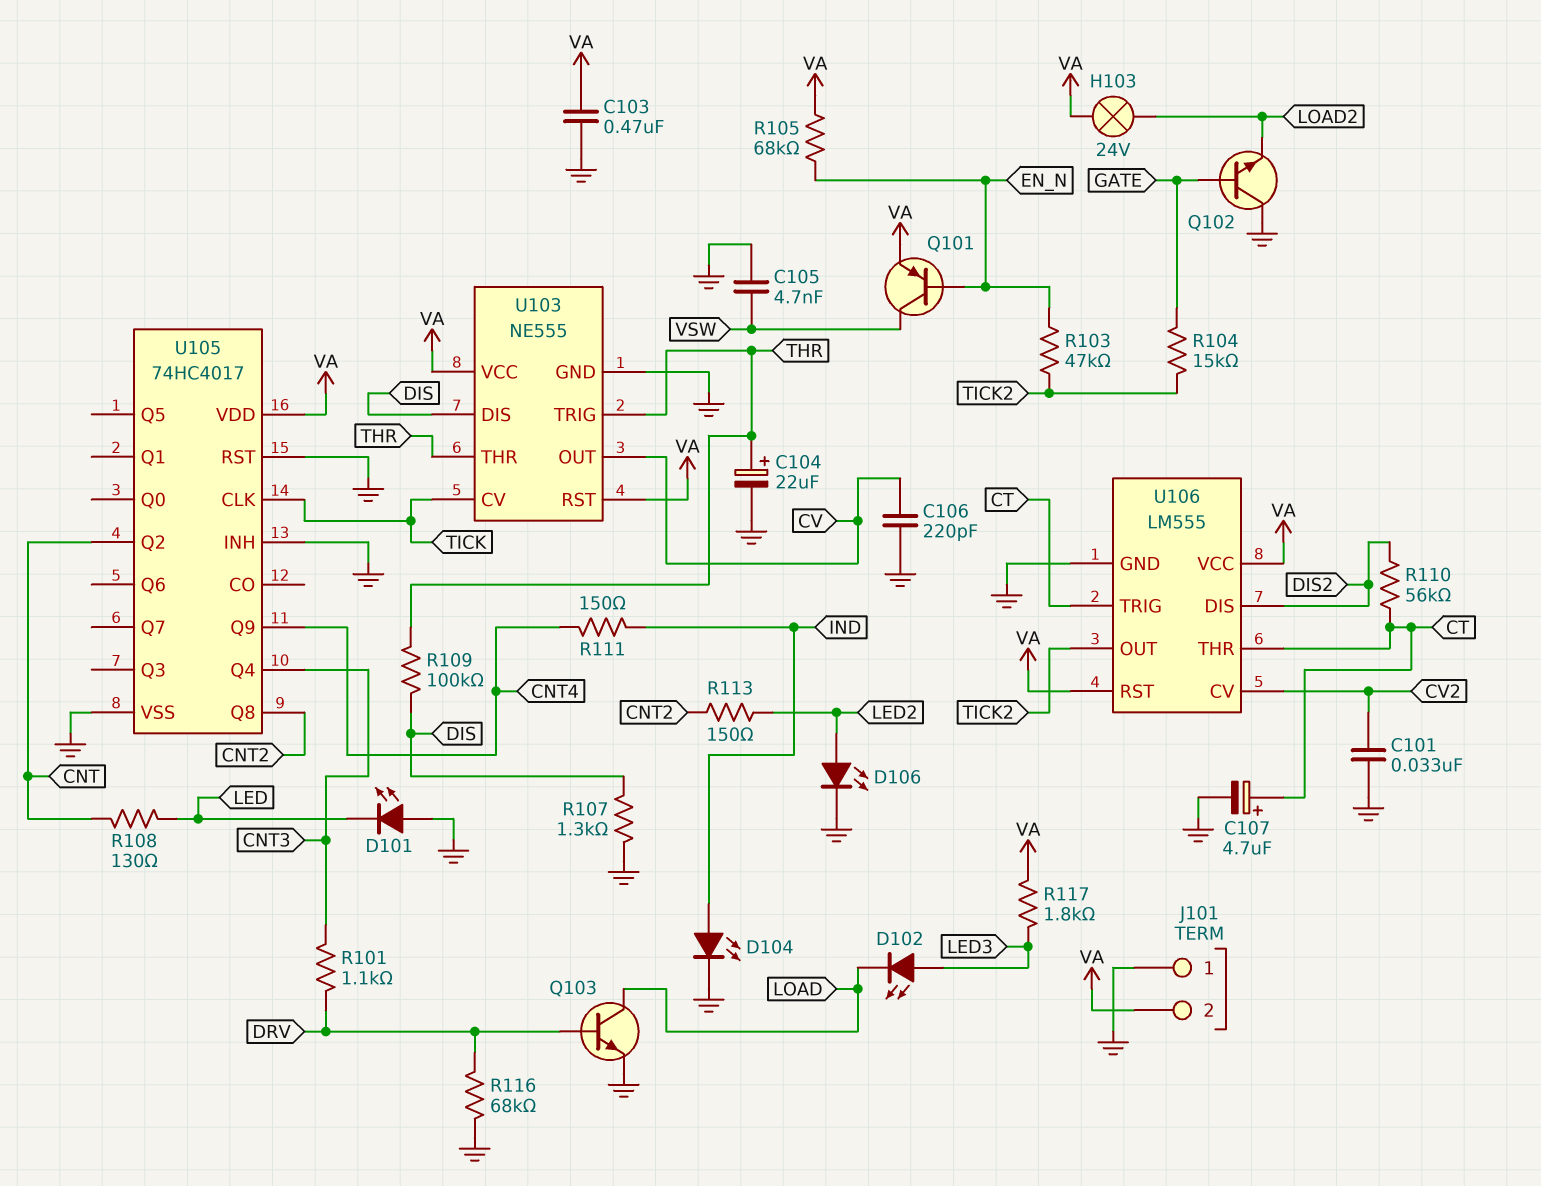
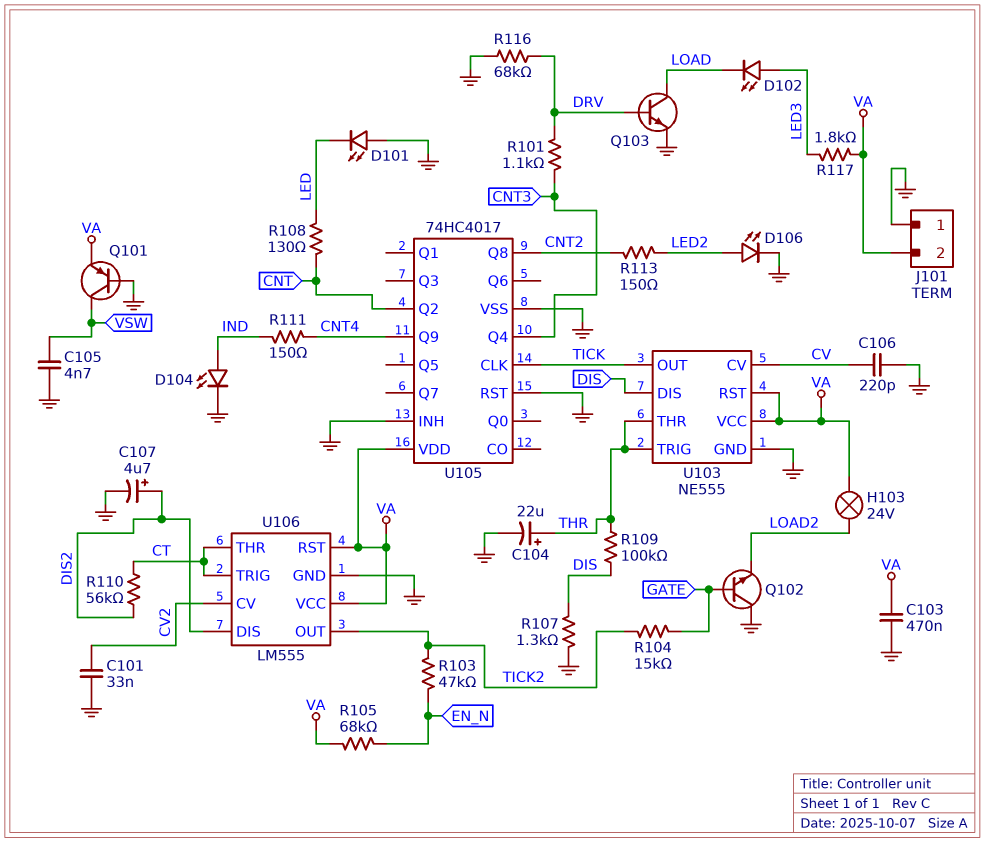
C107: 4.7uF (plus CT, minus GND) -> 4.7uF (plus DIS2, minus GND)
Q101: PNP (B EN_N, C VSW, E VA) -> PNP (B GND, C VSW, E VA)
U103 pin CV: TICK -> CV
U103 pin OUT: CV -> TICK

